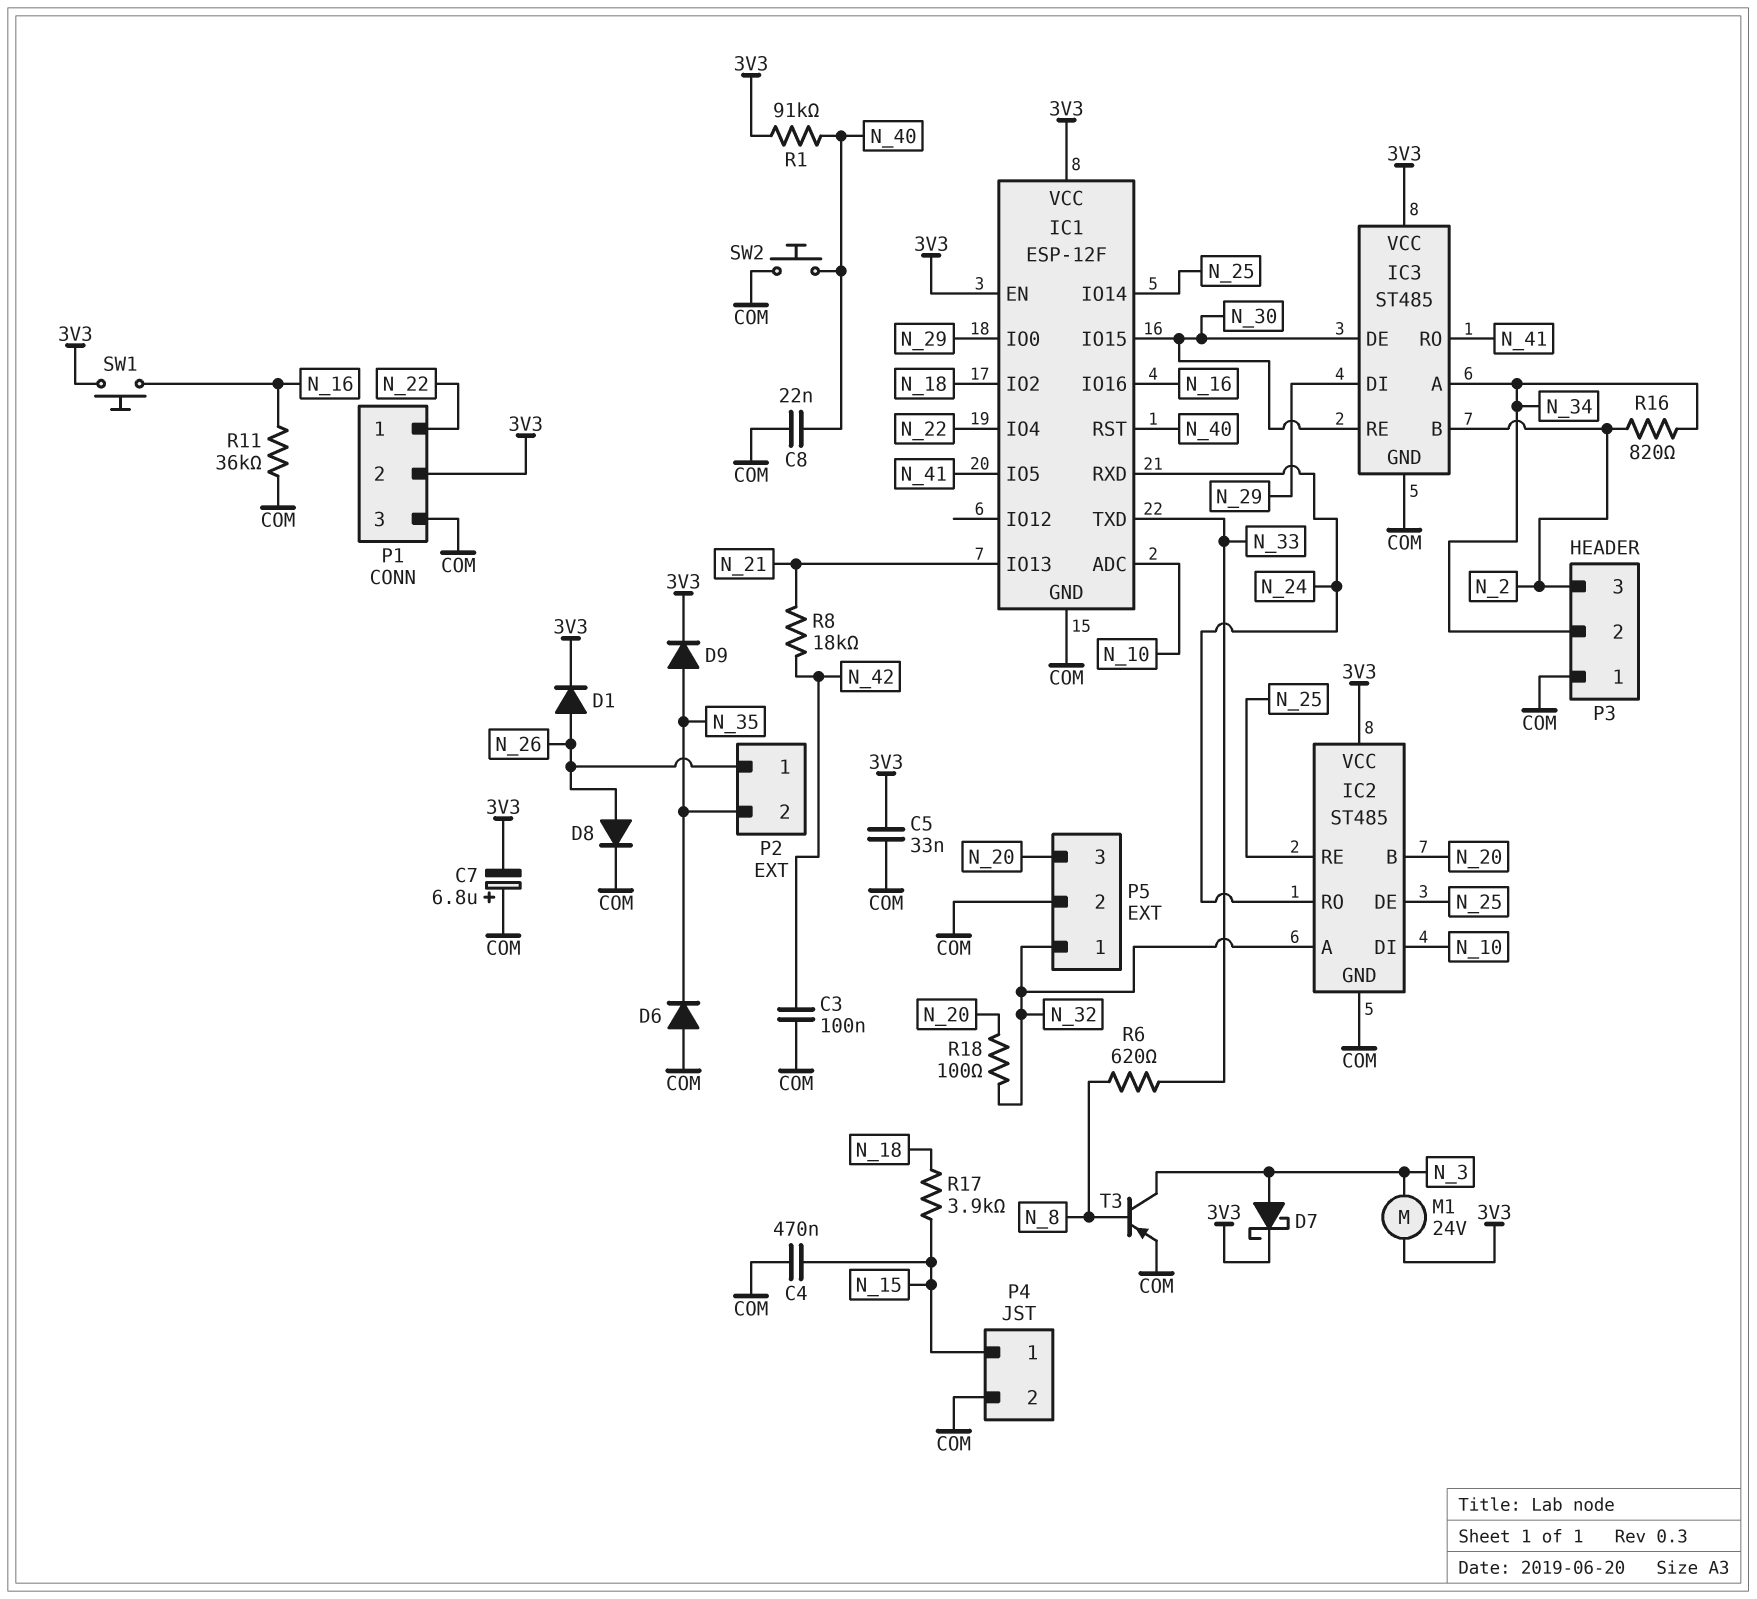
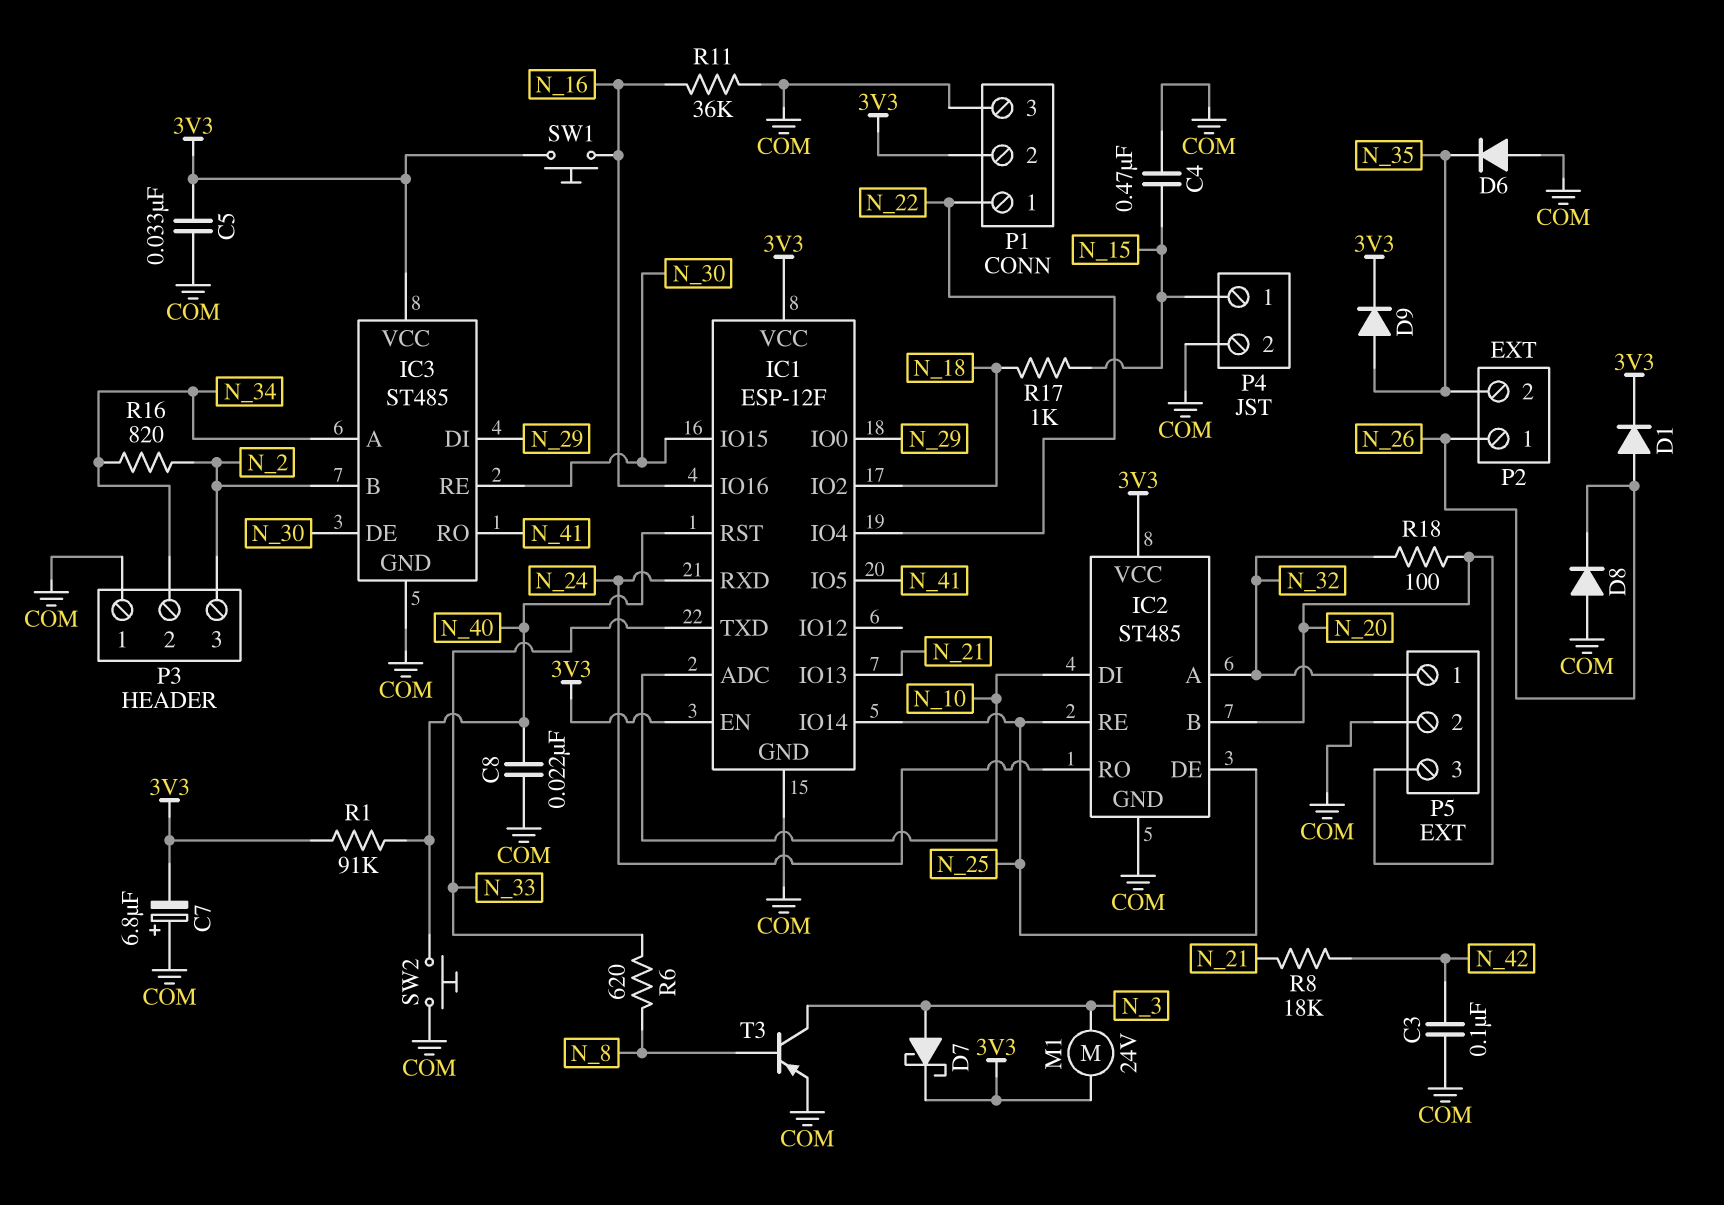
D8: diode (A N_26, K COM) -> diode (A COM, K N_26)
R17: 3.9k (N_15, N_18) -> 1k (N_15, N_18)

